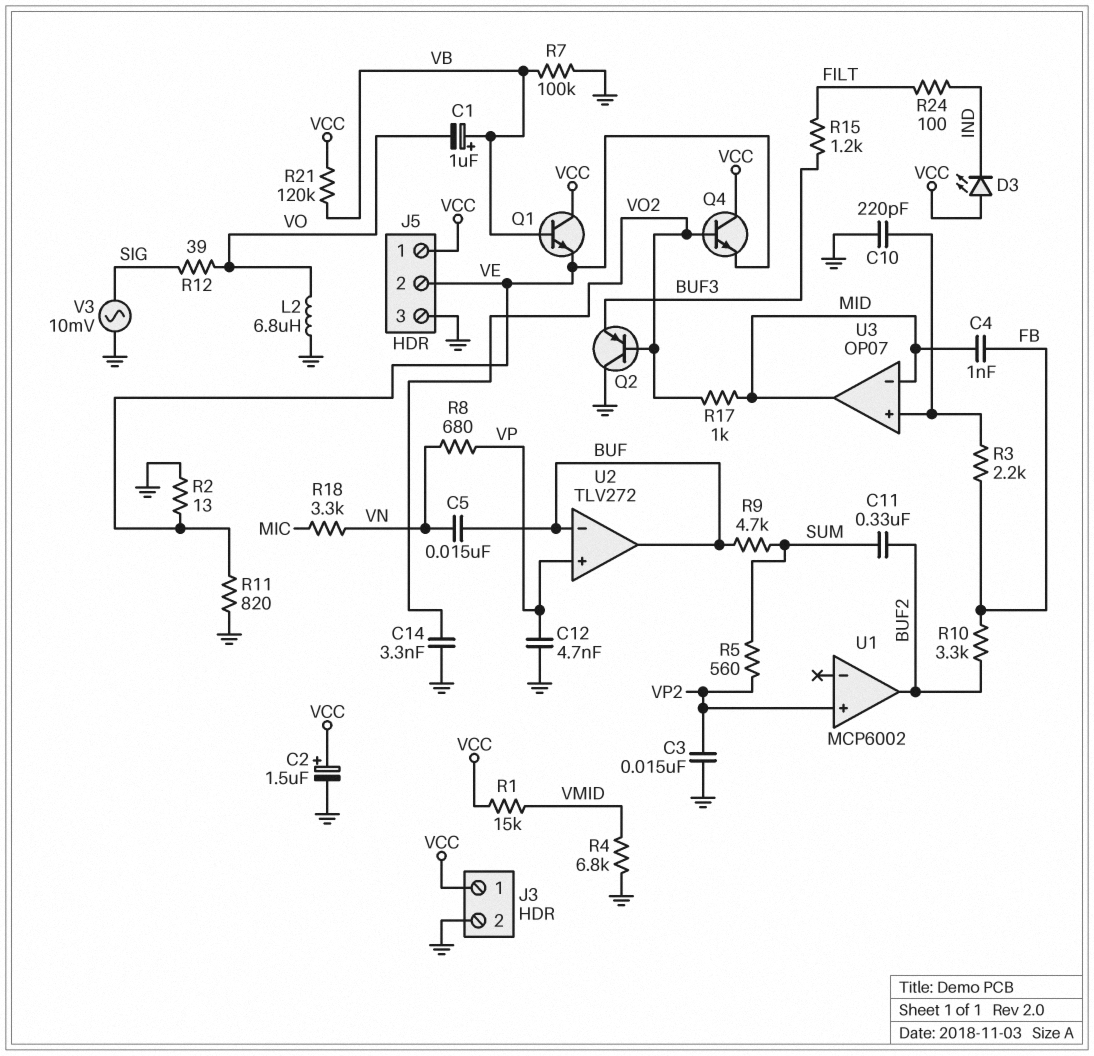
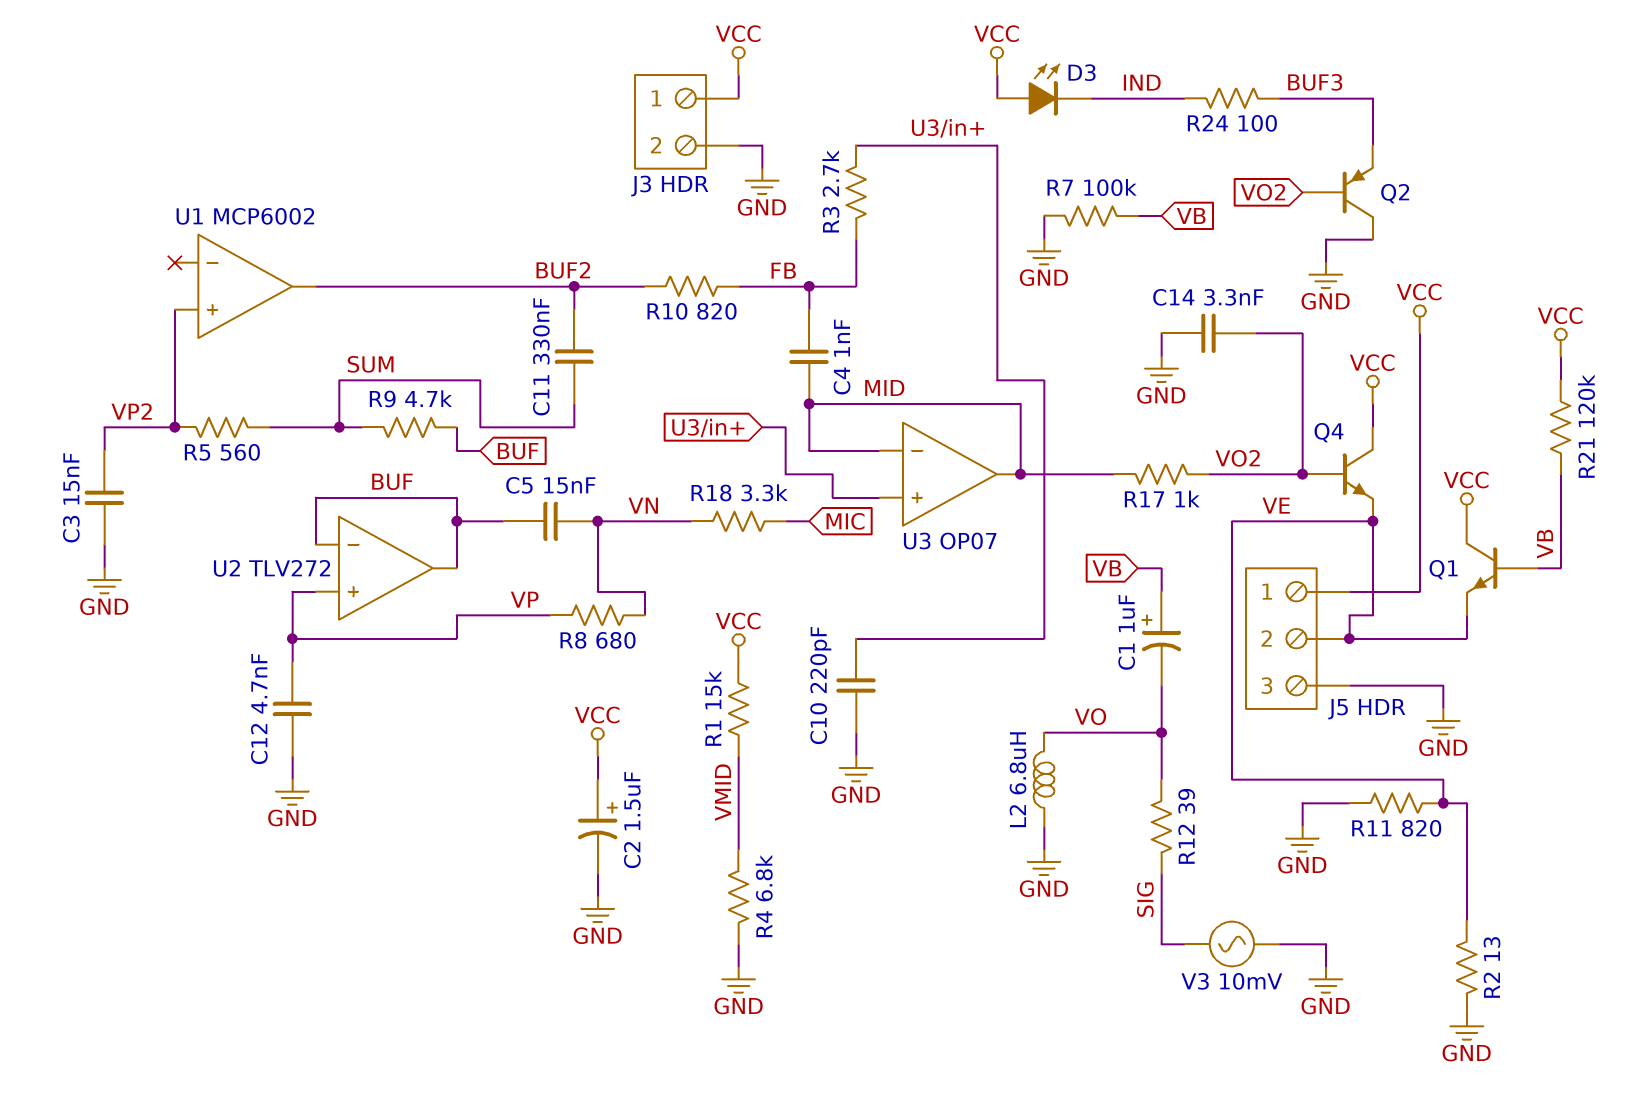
R3: 2.2k (FB, U3/in+) -> 2.7k (FB, U3/in+)
R10: 3.3k (BUF2, FB) -> 820 (BUF2, FB)
R15: 1.2k (BUF3, FILT) -> none
R24: 100 (FILT, IND) -> 100 (BUF3, IND)

